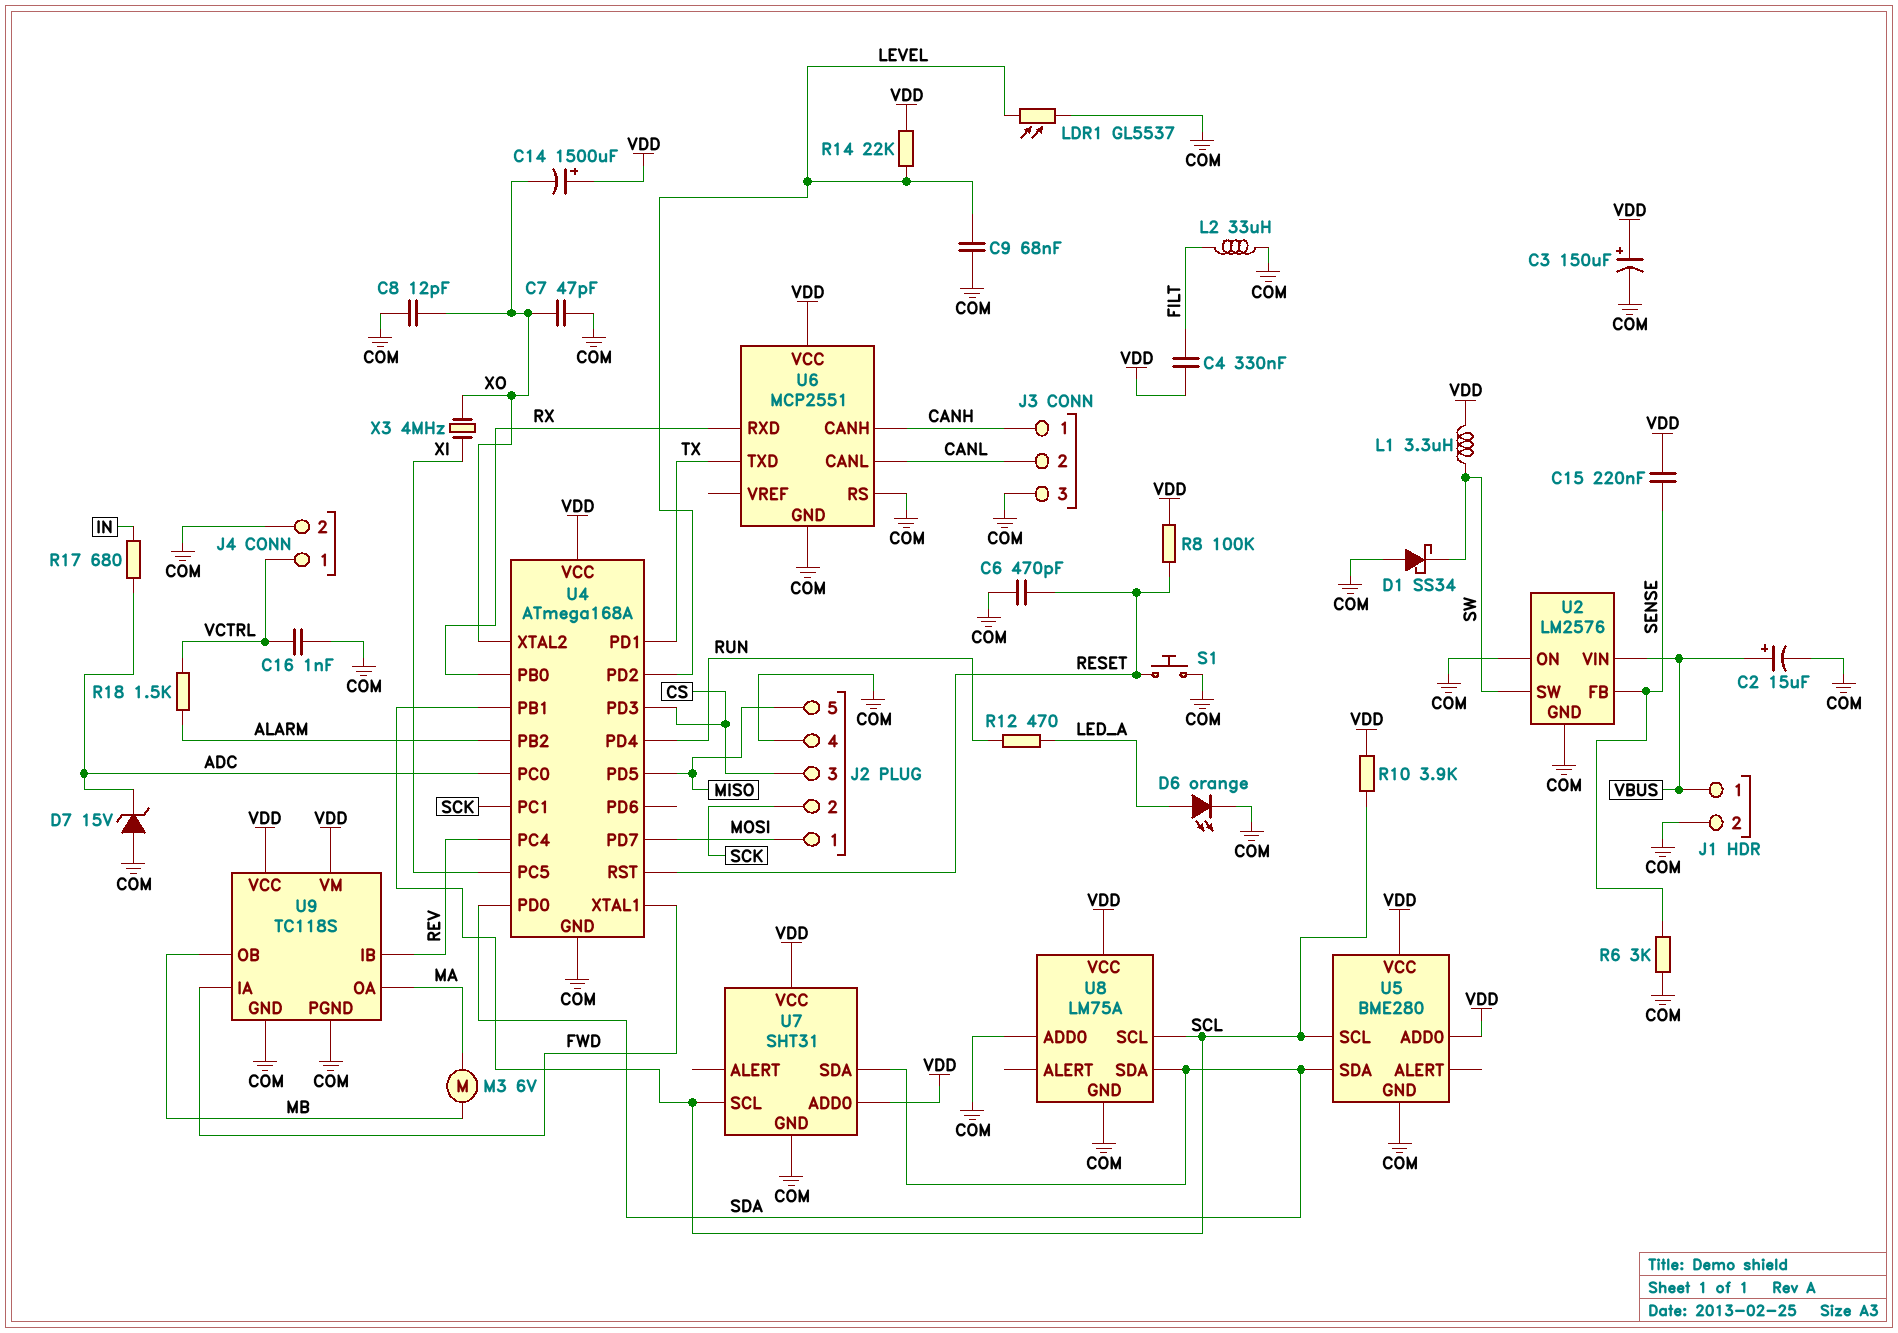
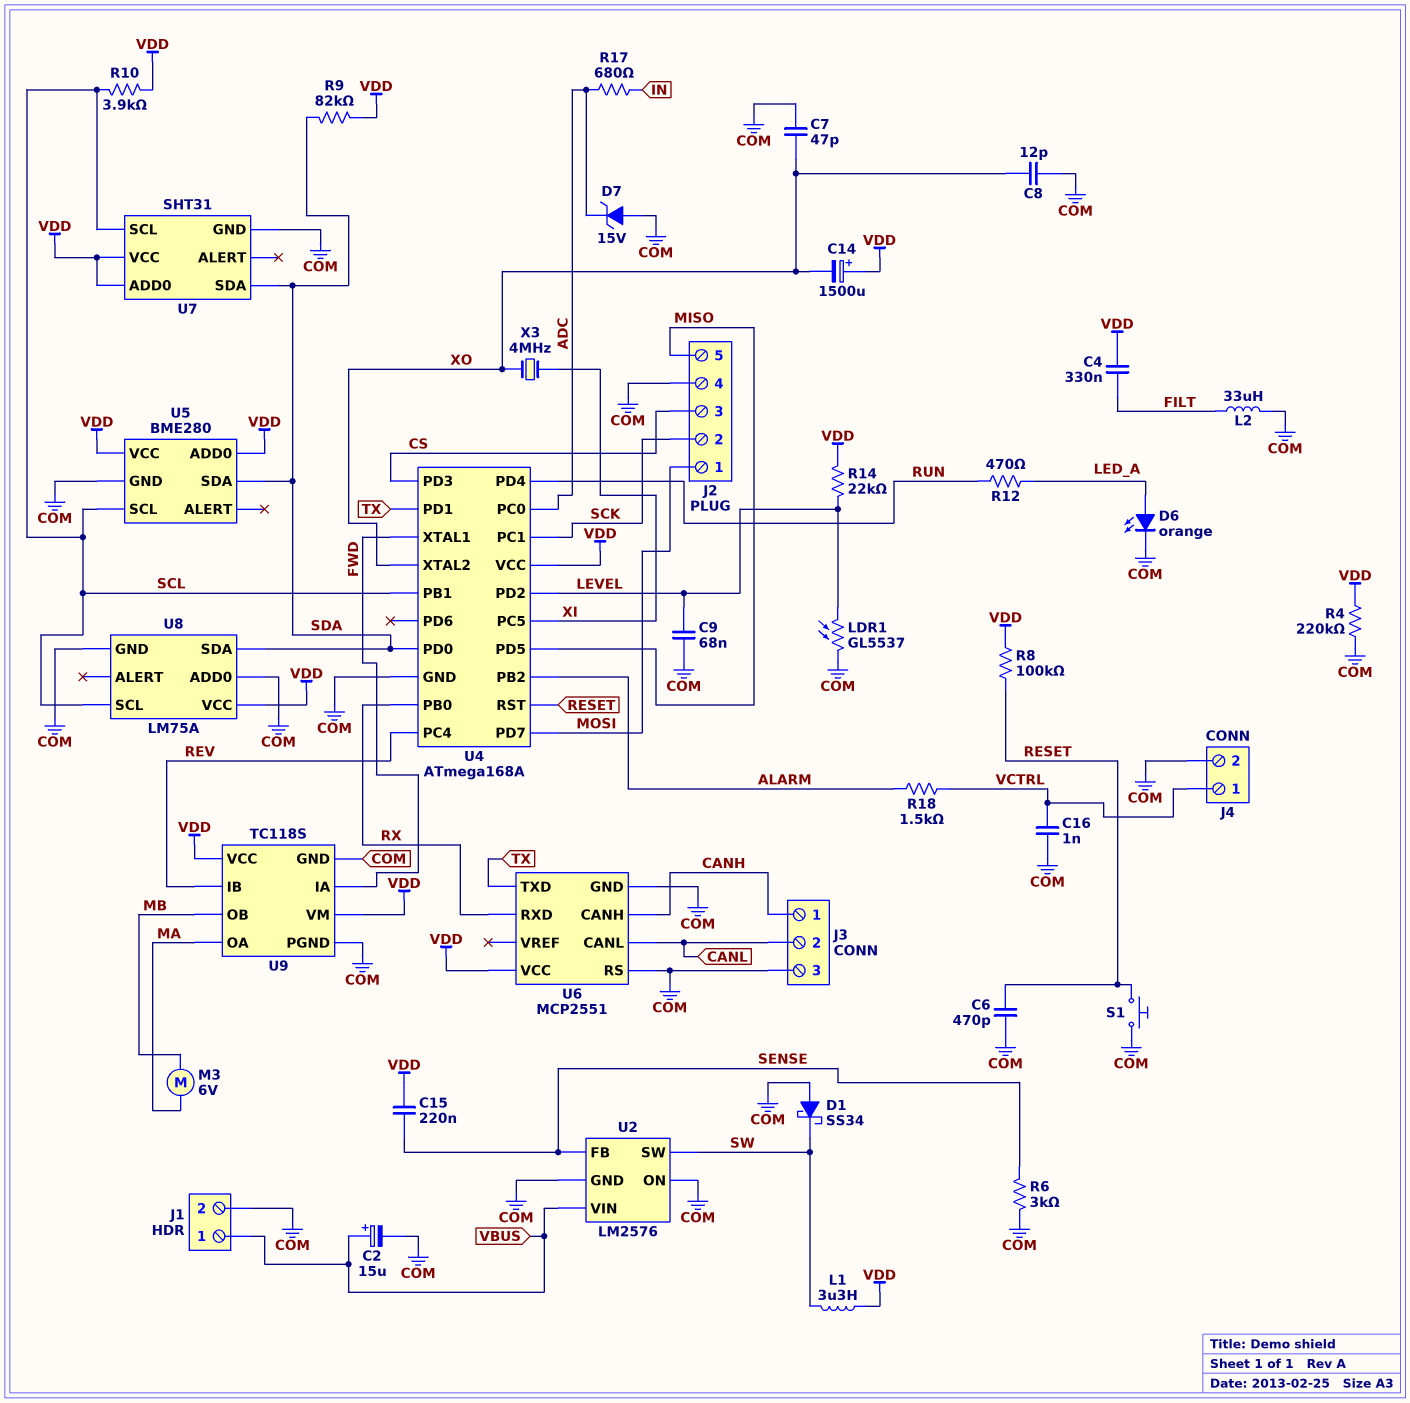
C3: 150uF (plus VDD, minus COM) -> none
R4: none -> 220k (COM, VDD)
R9: none -> 82k (SDA, VDD)

